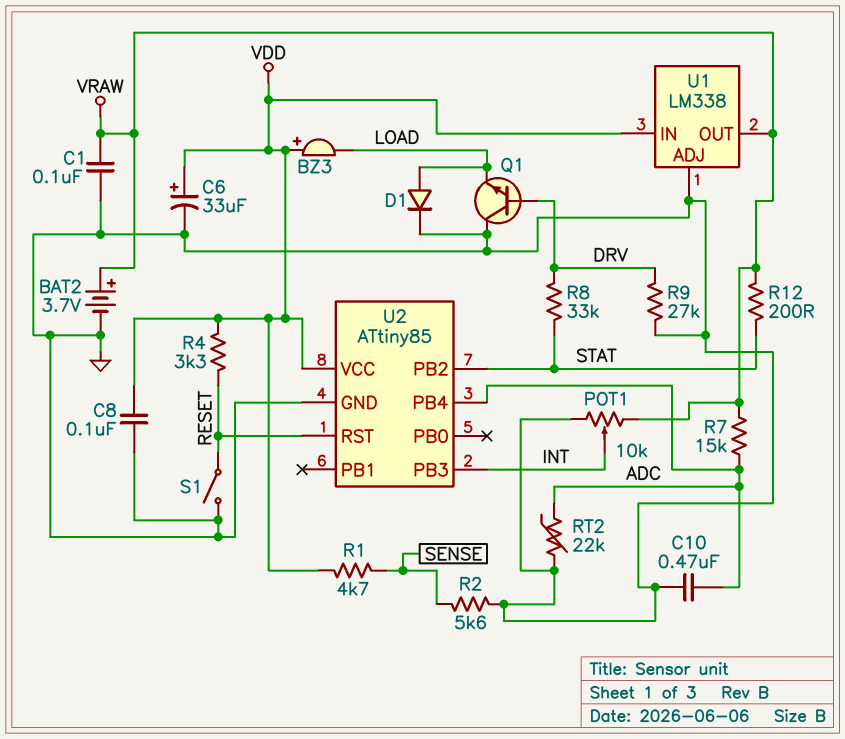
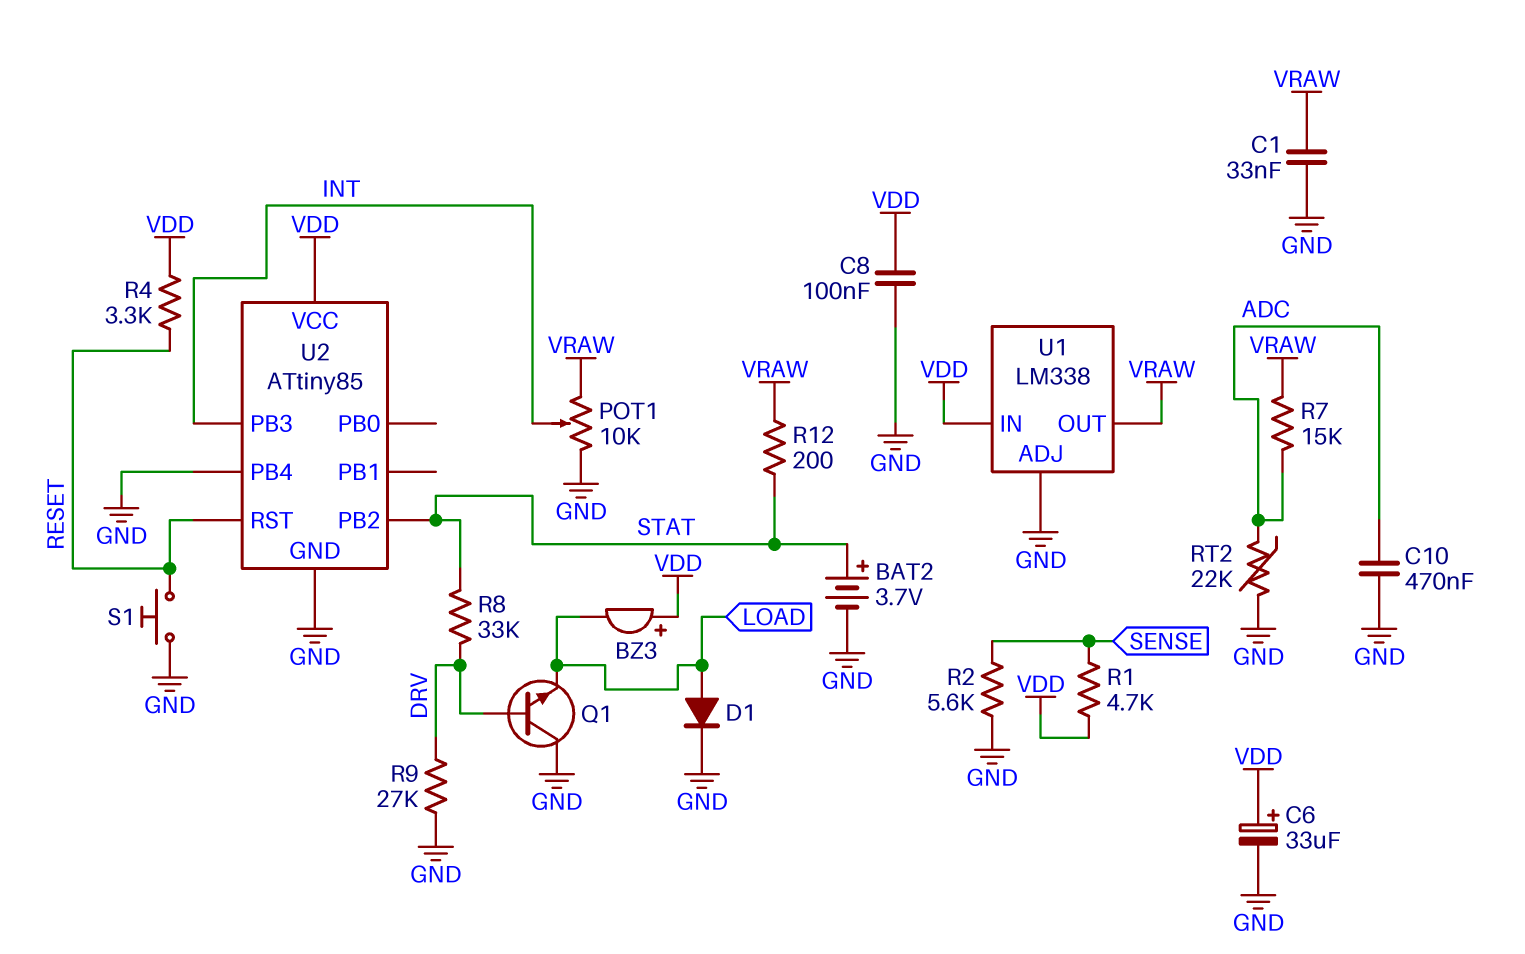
BAT2: 3.7V (plus VRAW, minus GND) -> 3.7V (plus STAT, minus GND)
C1: 100nF (GND, VRAW) -> 33nF (GND, VRAW)
S1: switch (GND, RESET) -> button (GND, RESET)
U2 pin PB4: ADC -> GND

